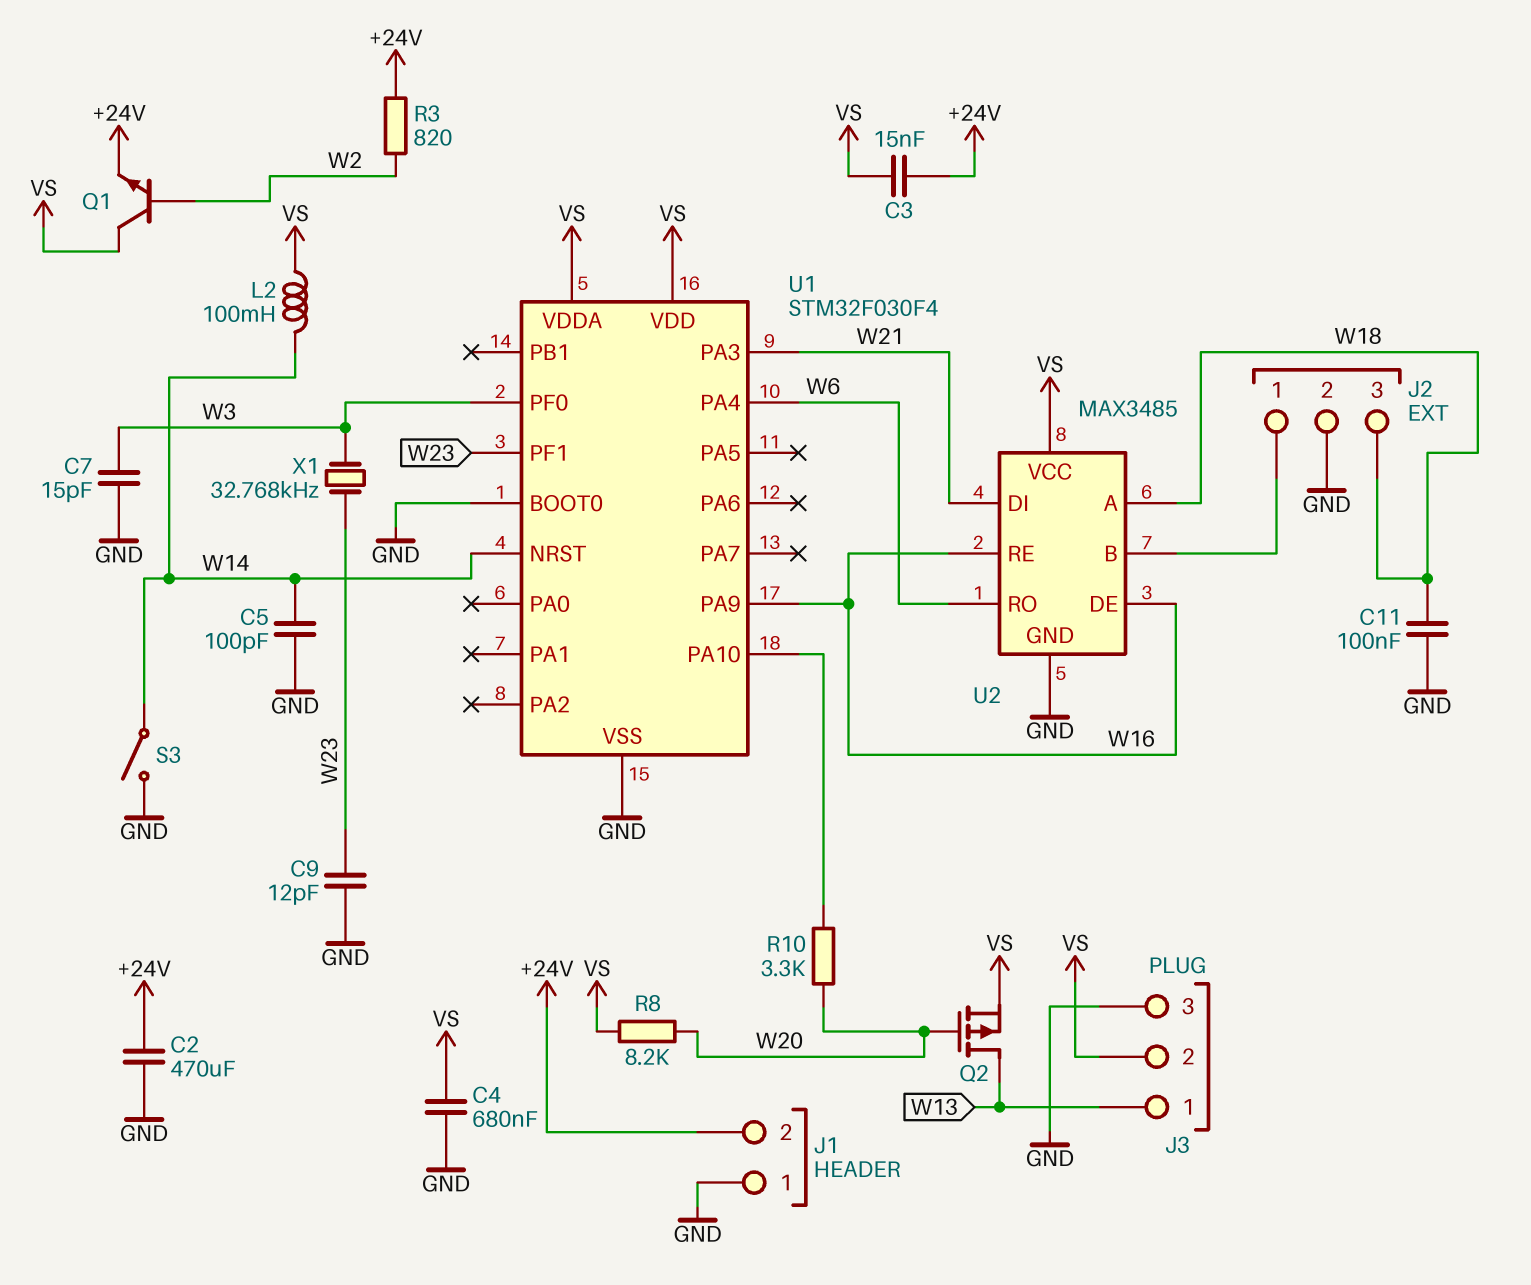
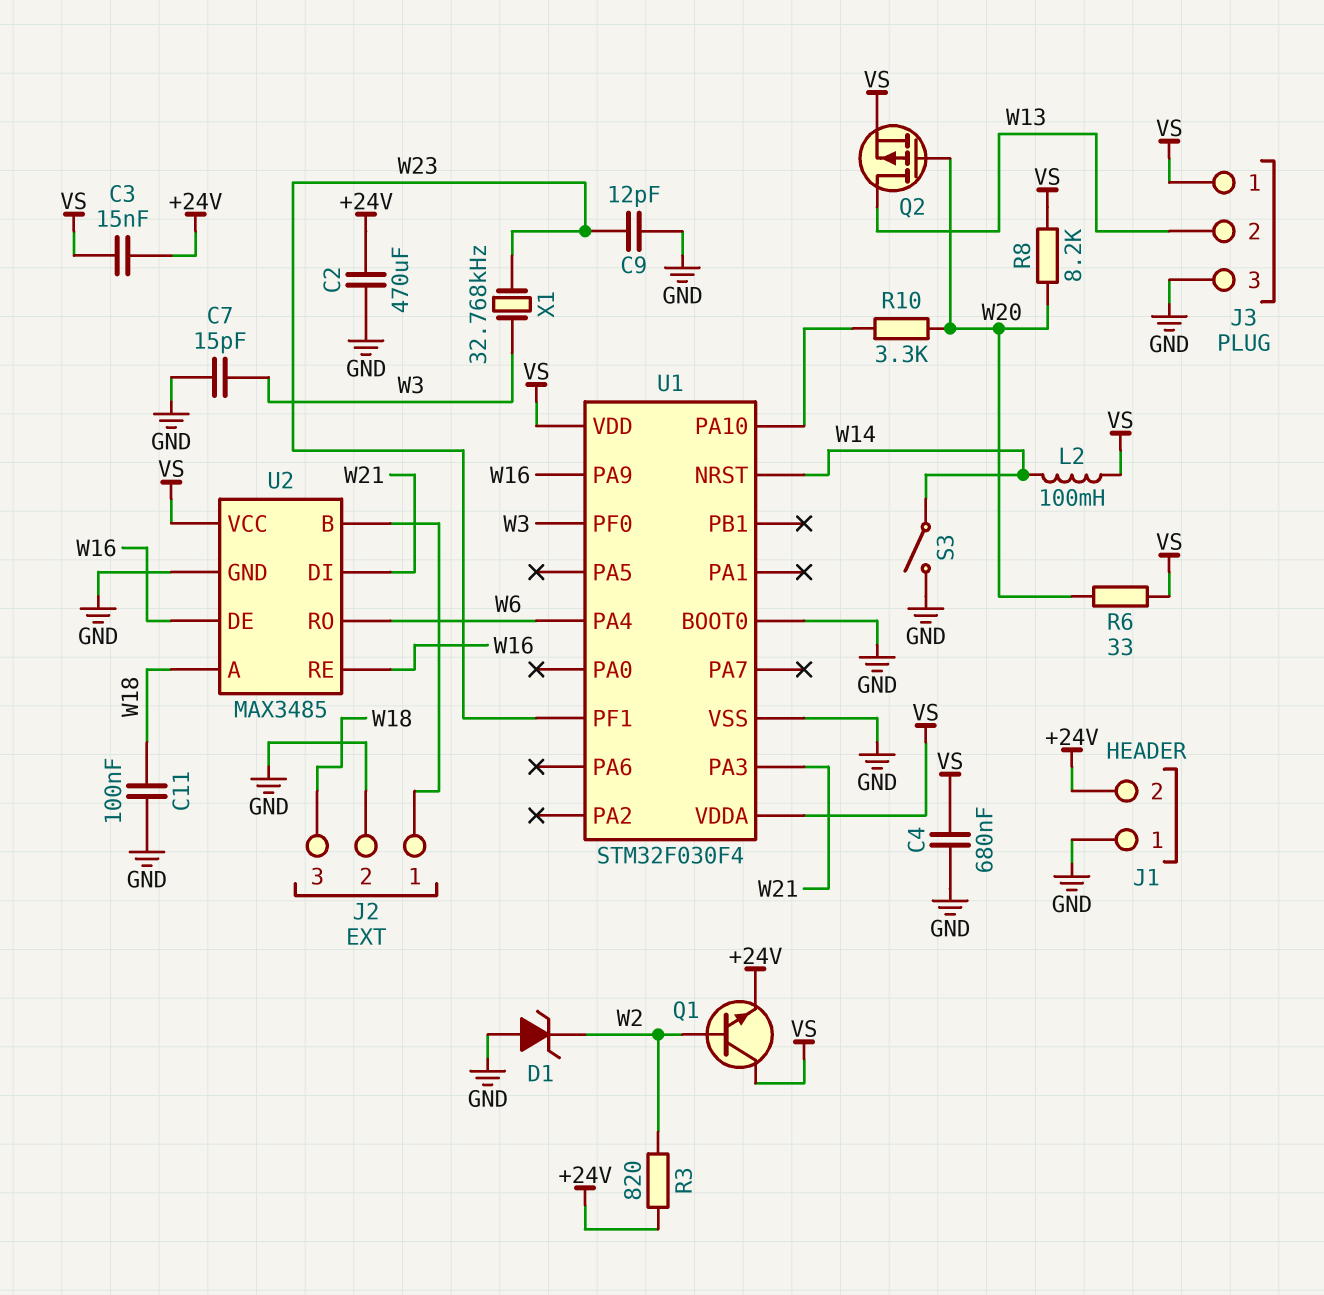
C5: 100pF (GND, W14) -> none
D1: none -> zener (A GND, K W2)
J3 pin 1: W13 -> VS
J3 pin 2: VS -> W13
R6: none -> 33 (VS, W20)

